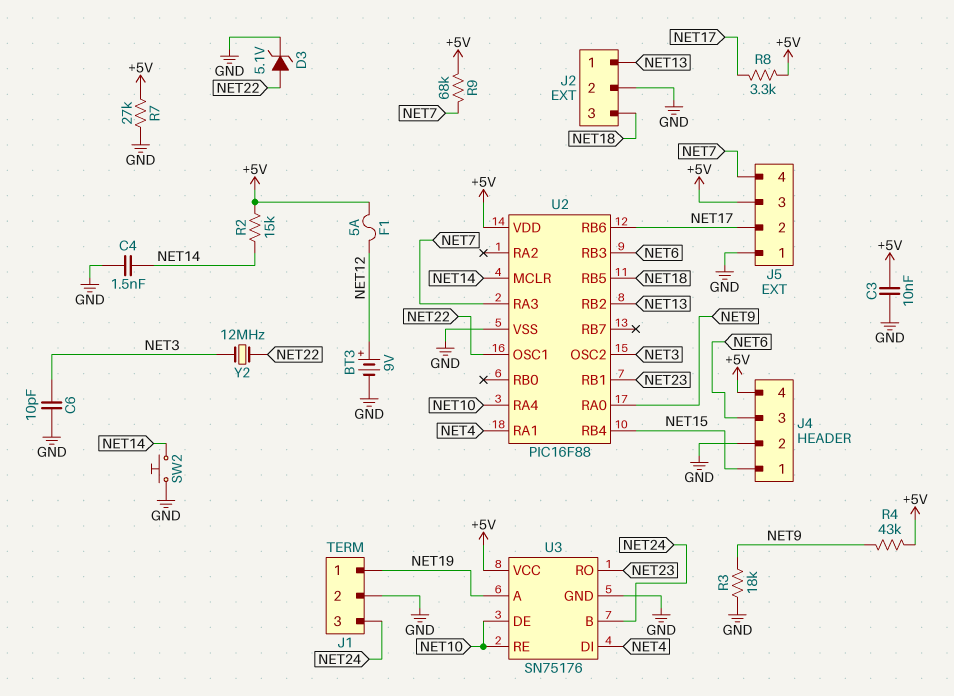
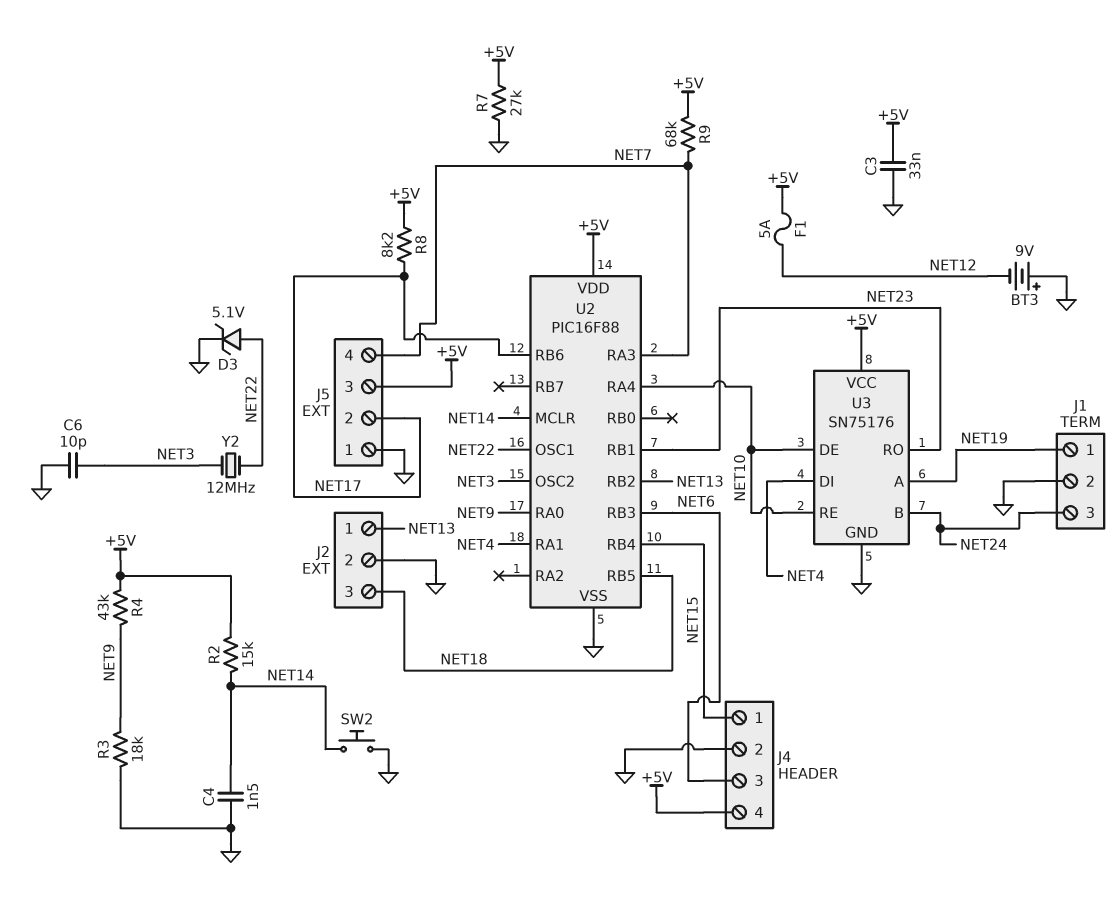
BT3: 9V (plus NET12, minus GND) -> 9V (plus GND, minus NET12)
C3: 10nF (+5V, GND) -> 33nF (+5V, GND)
R8: 3.3k (+5V, NET17) -> 8.2k (+5V, NET17)

